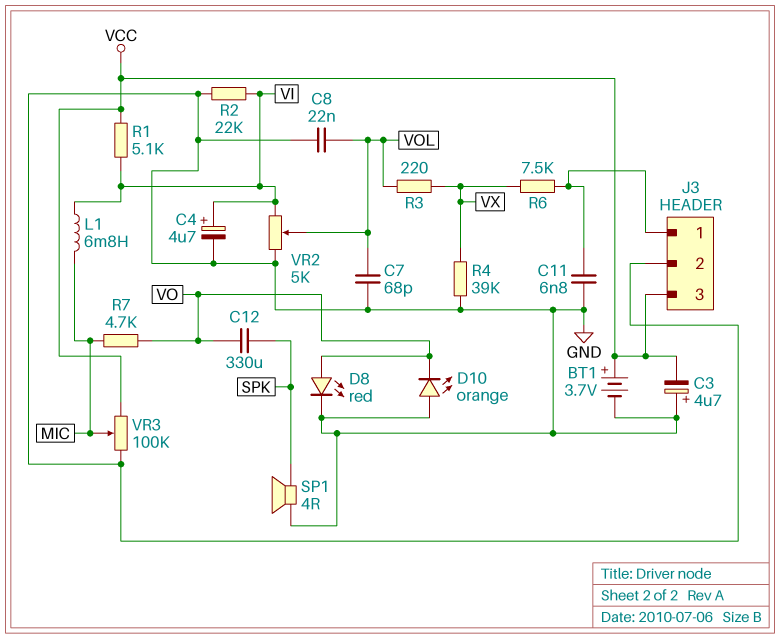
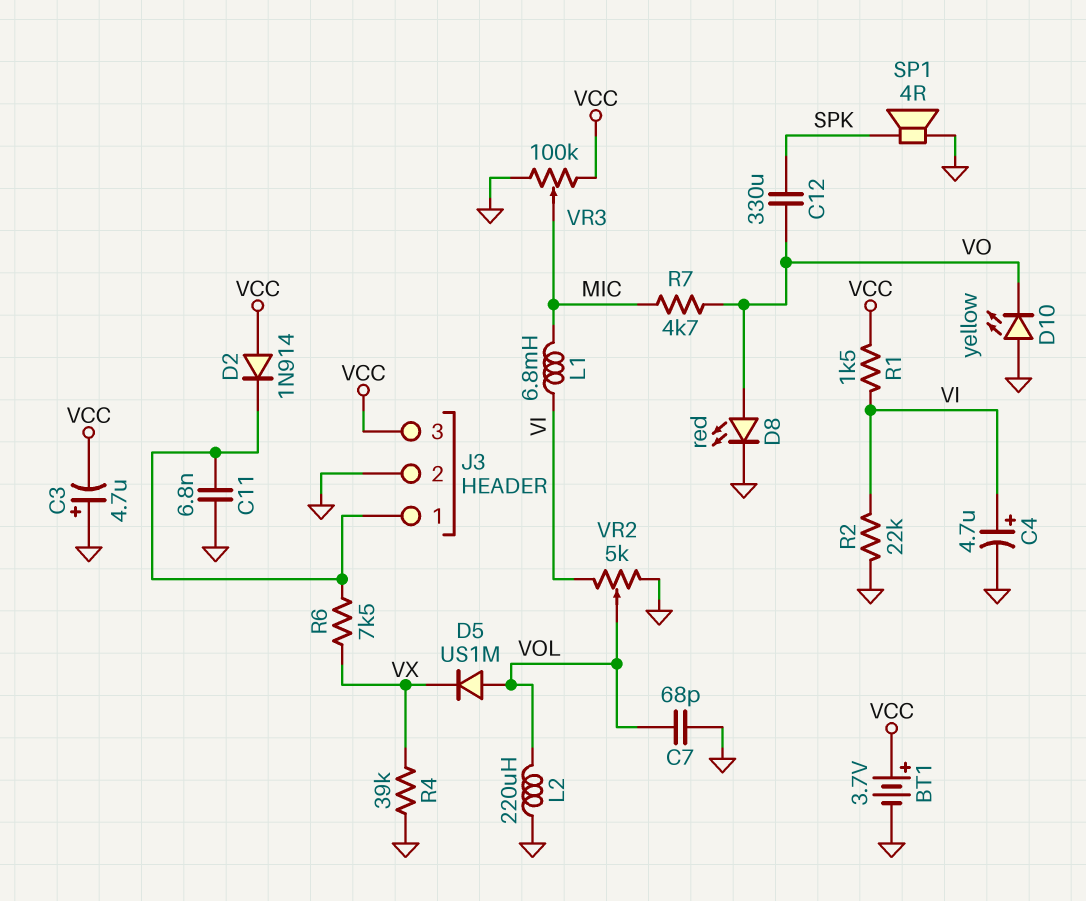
C8: 22nF (GND, VOL) -> none
D2: none -> diode 1N914 (A VCC, K J3/1)
D5: none -> diode US1M (A VOL, K VX)
D10: LED orange (A GND, K VO) -> LED yellow (A GND, K VO)
L2: none -> 220uH (GND, VOL)
R1: 5.1k (VCC, VI) -> 1.5k (VCC, VI)
R3: 220 (VOL, VX) -> none

